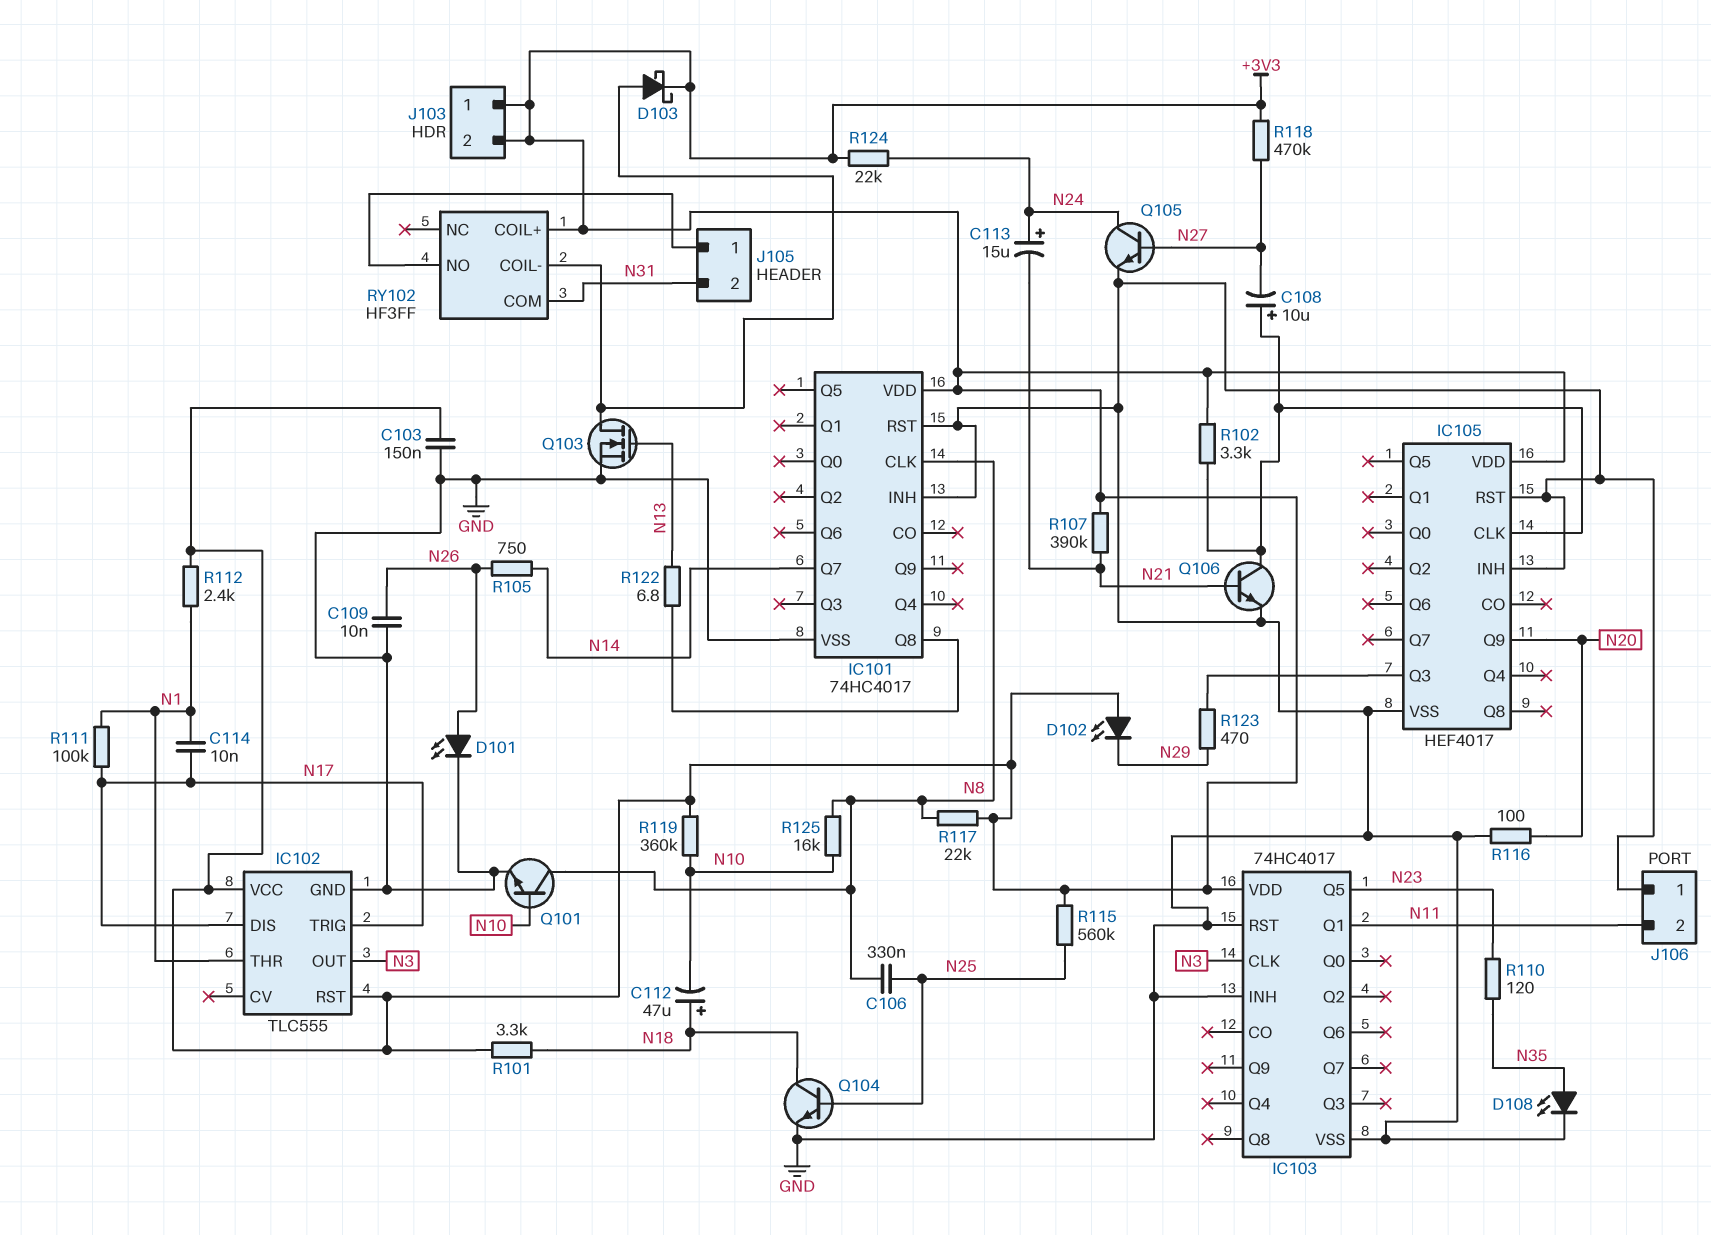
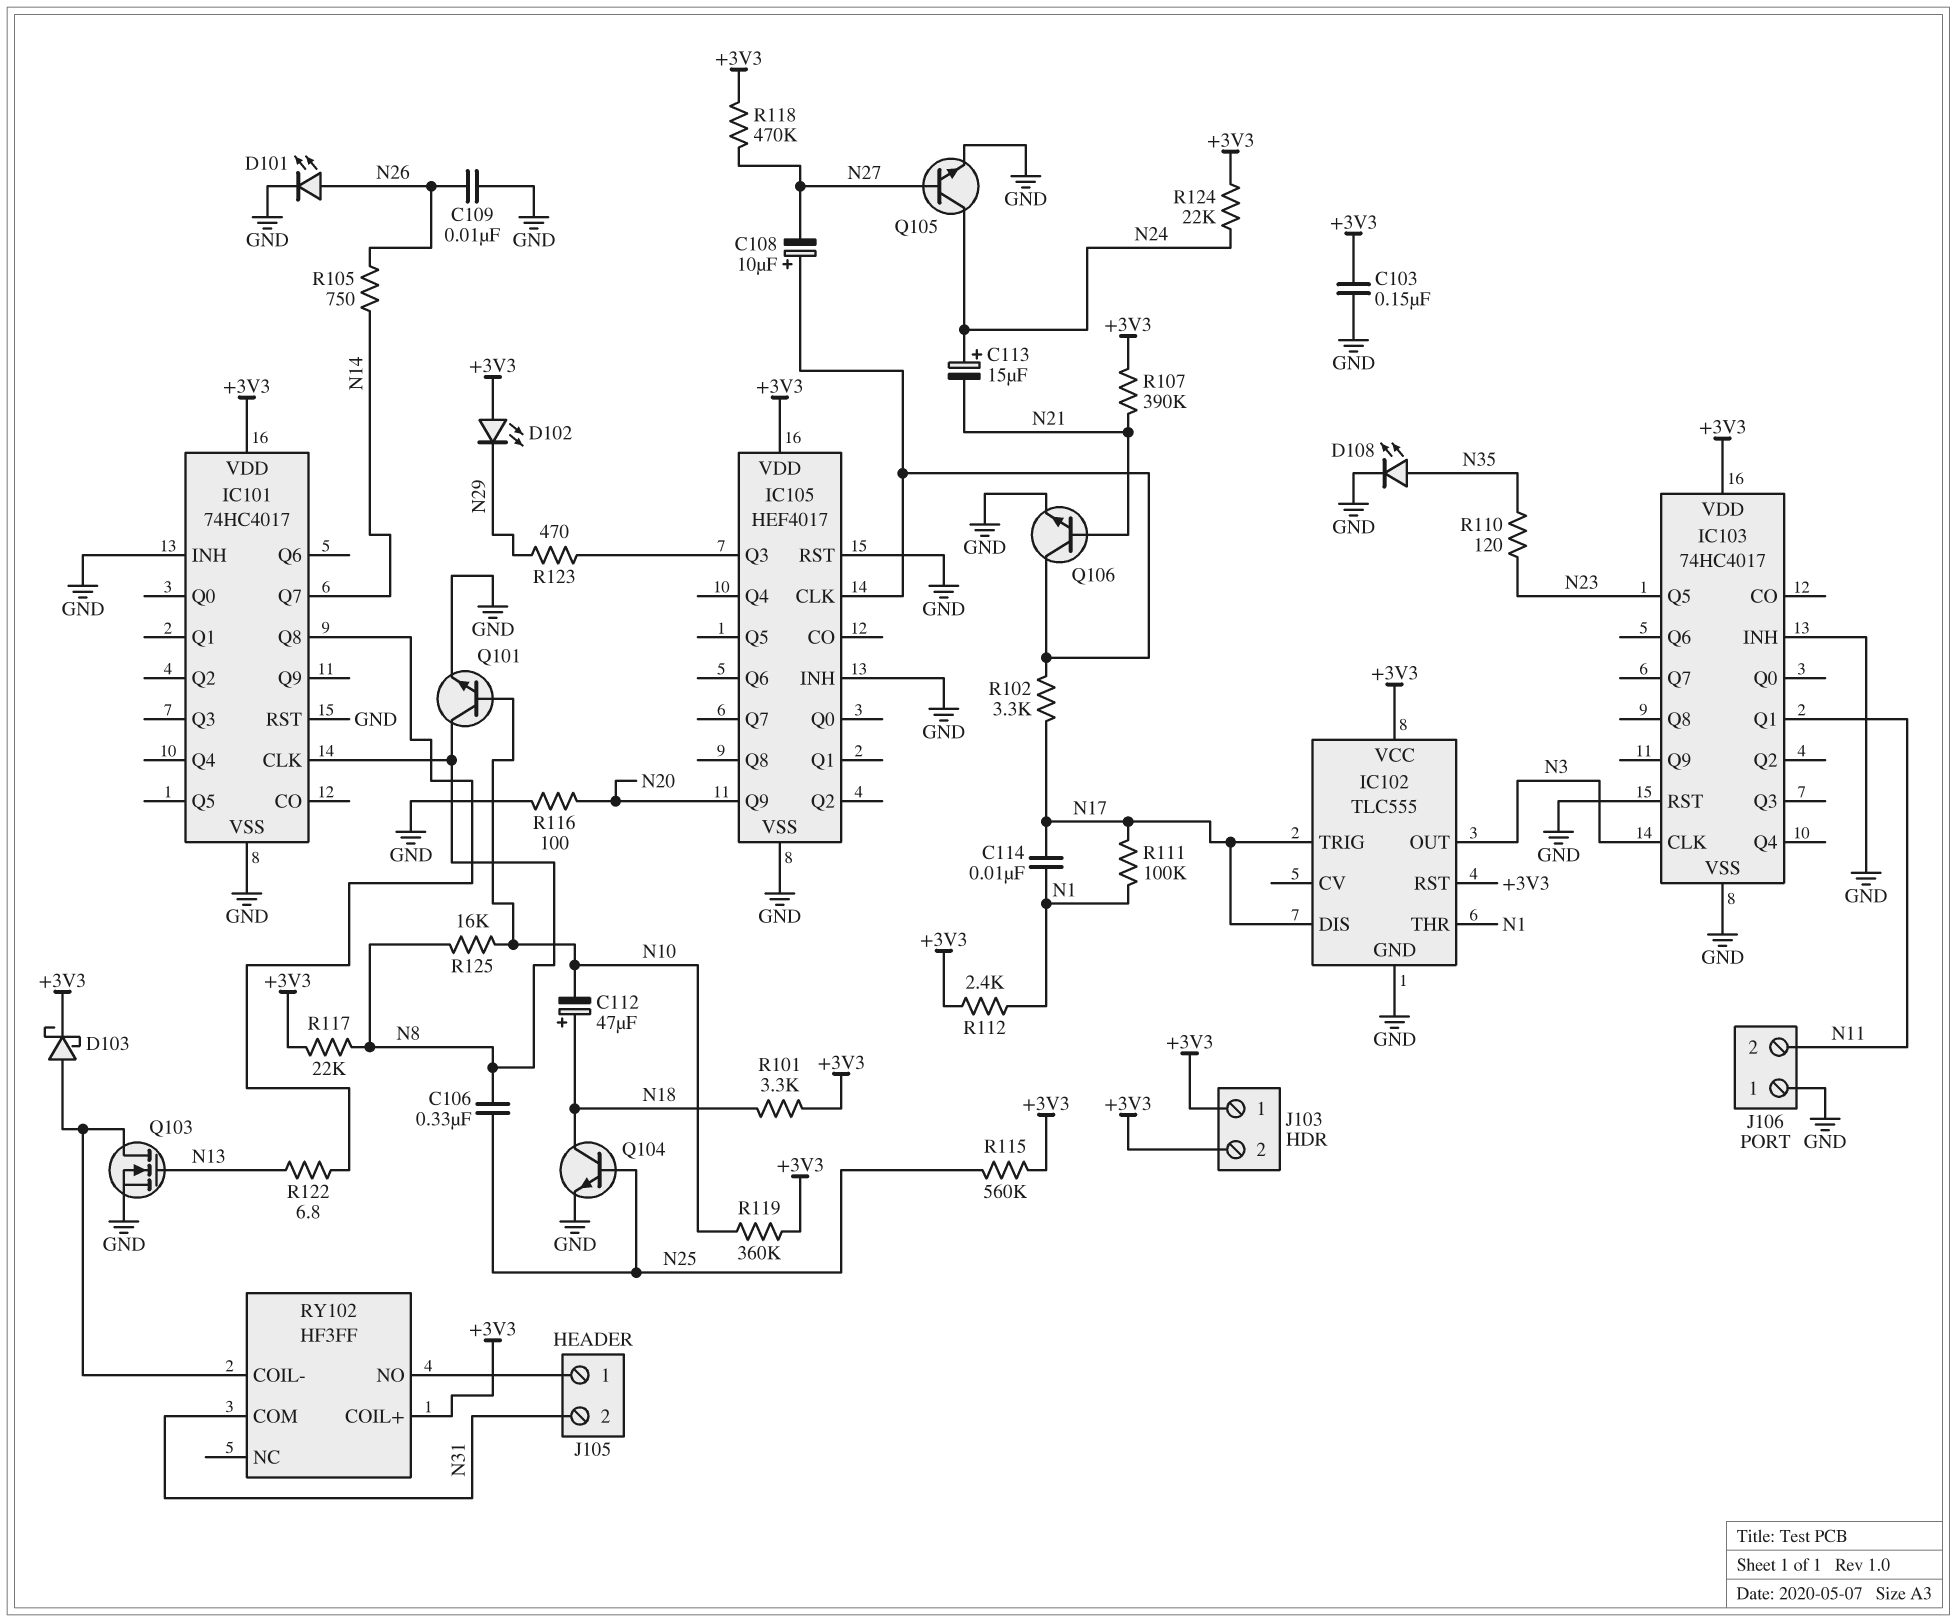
R102: 3.3k (+3V3, IC105/CLK) -> 3.3k (IC105/CLK, N17)

